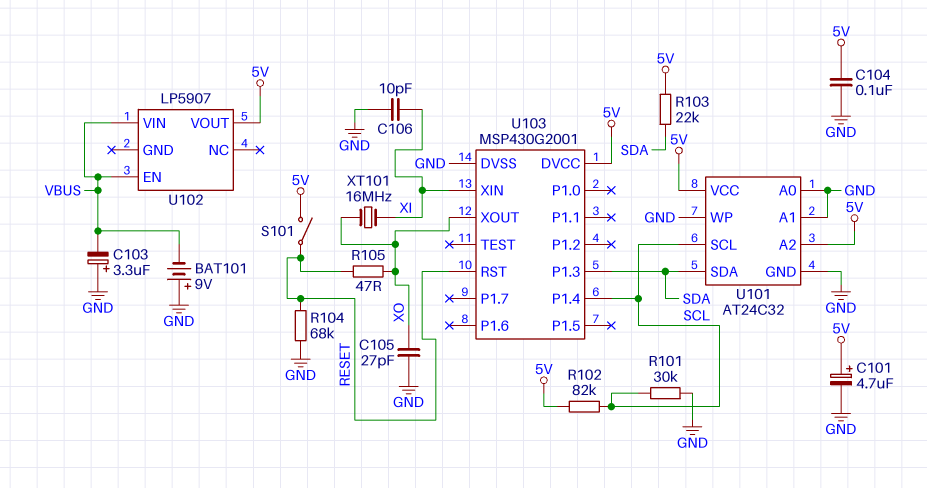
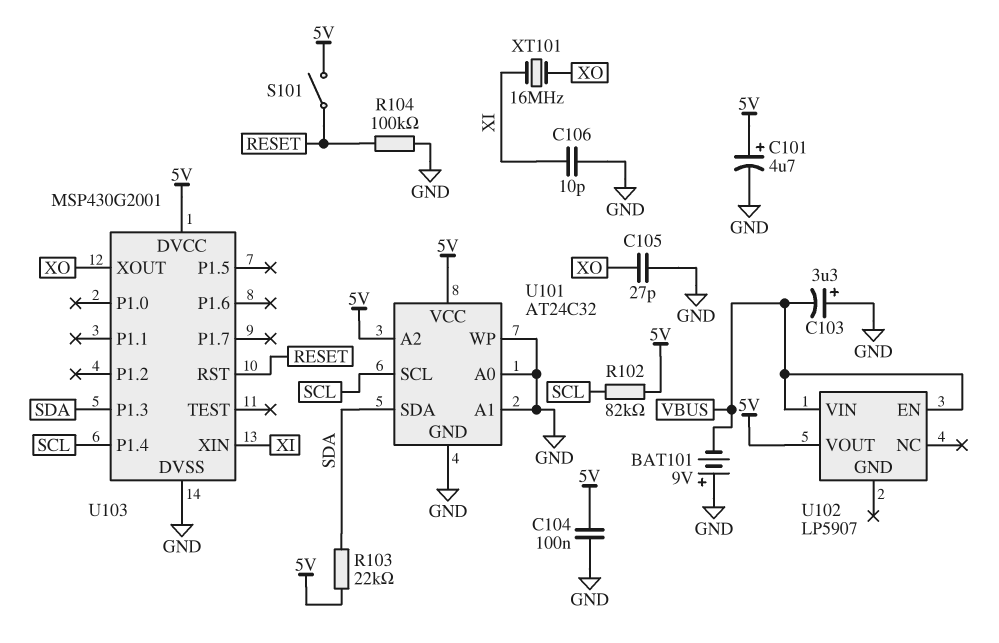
R101: 30k (GND, SCL) -> none
R104: 68k (GND, RESET) -> 100k (GND, RESET)
R105: 47 (RESET, XO) -> none

